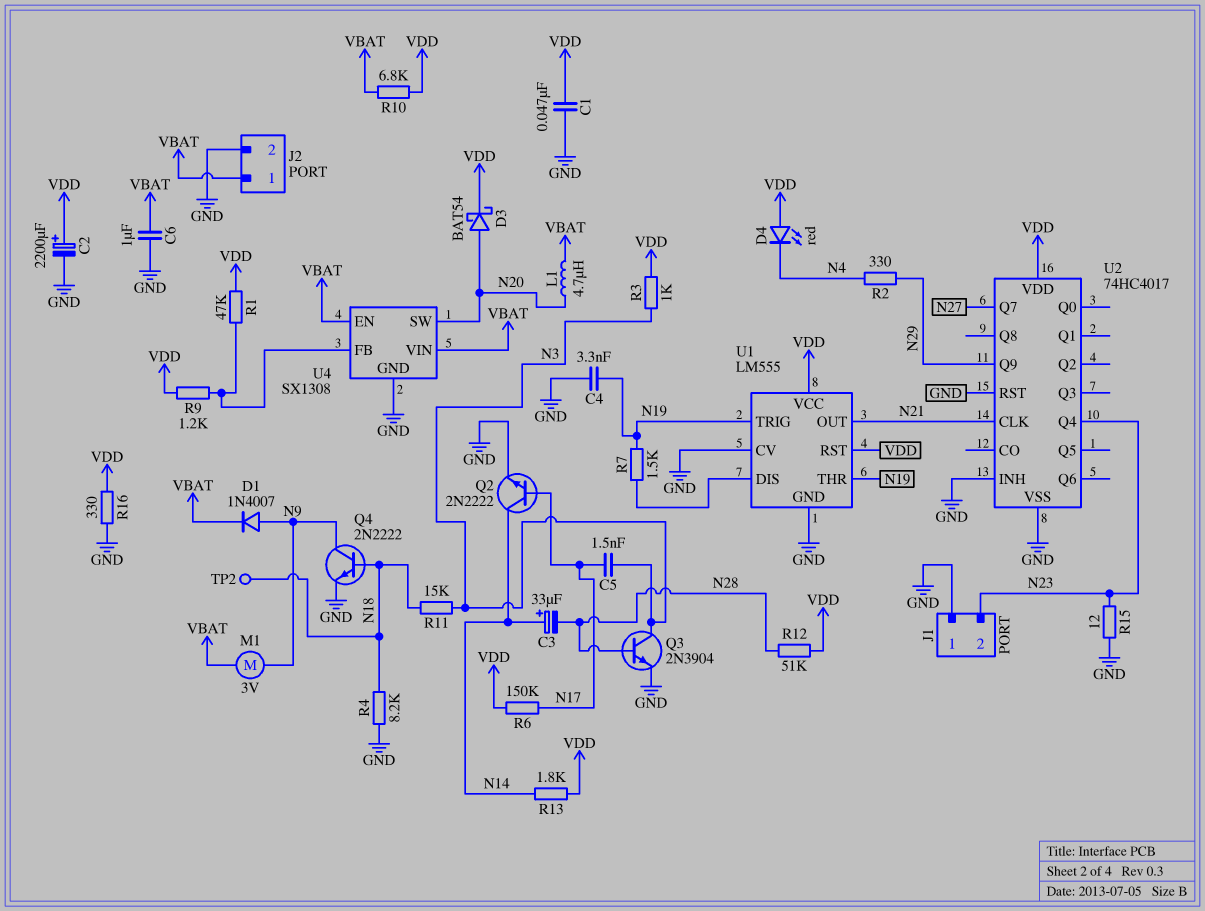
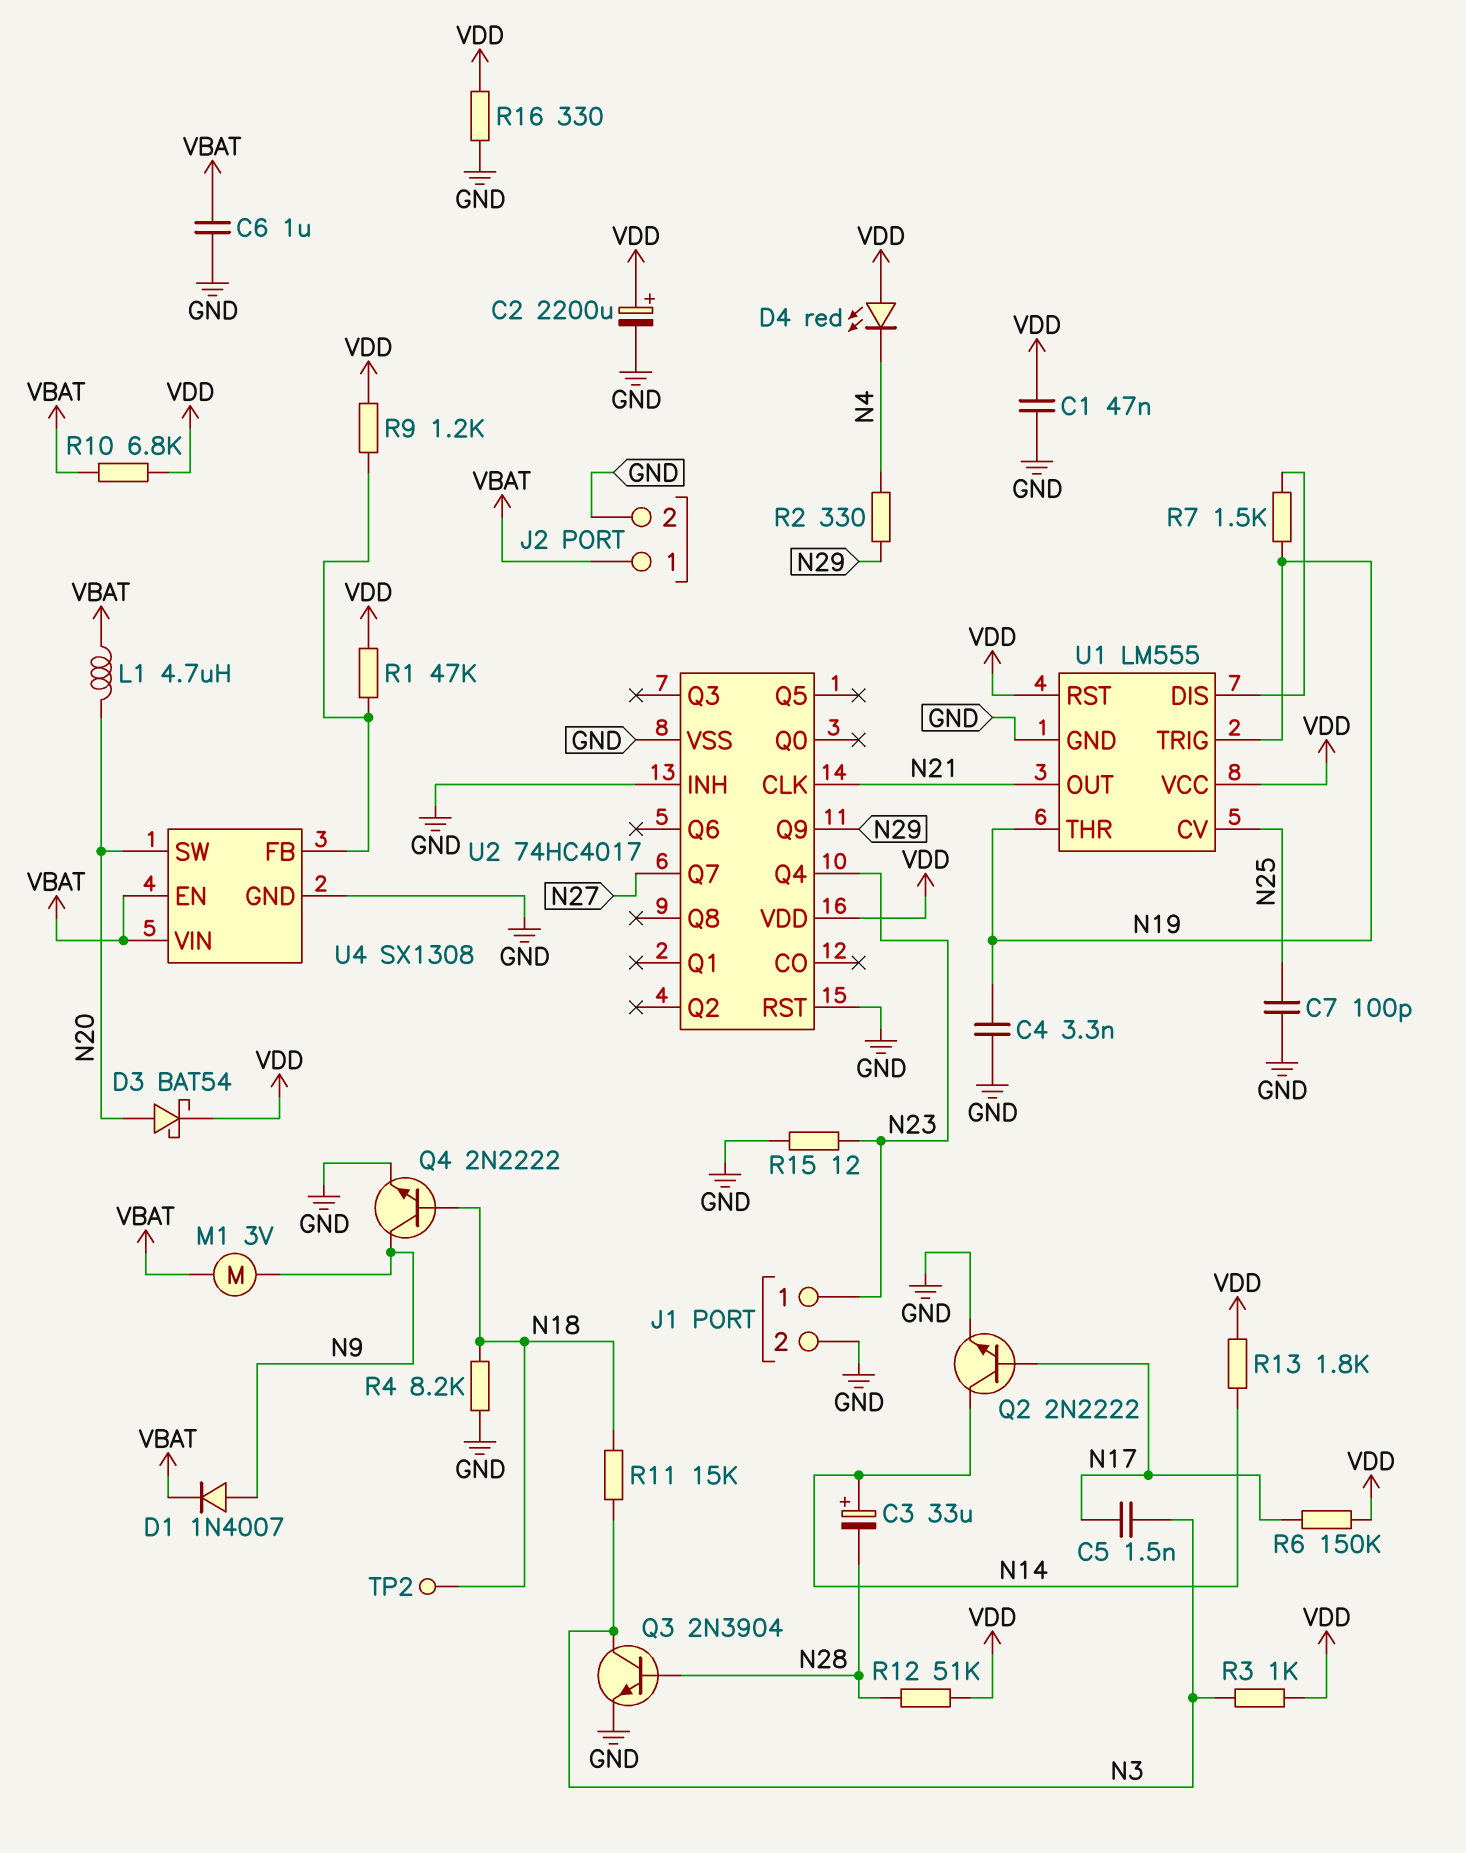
C7: none -> 100pF (GND, N25)
J1 pin 1: GND -> N23
J1 pin 2: N23 -> GND
U1 pin CV: GND -> N25

